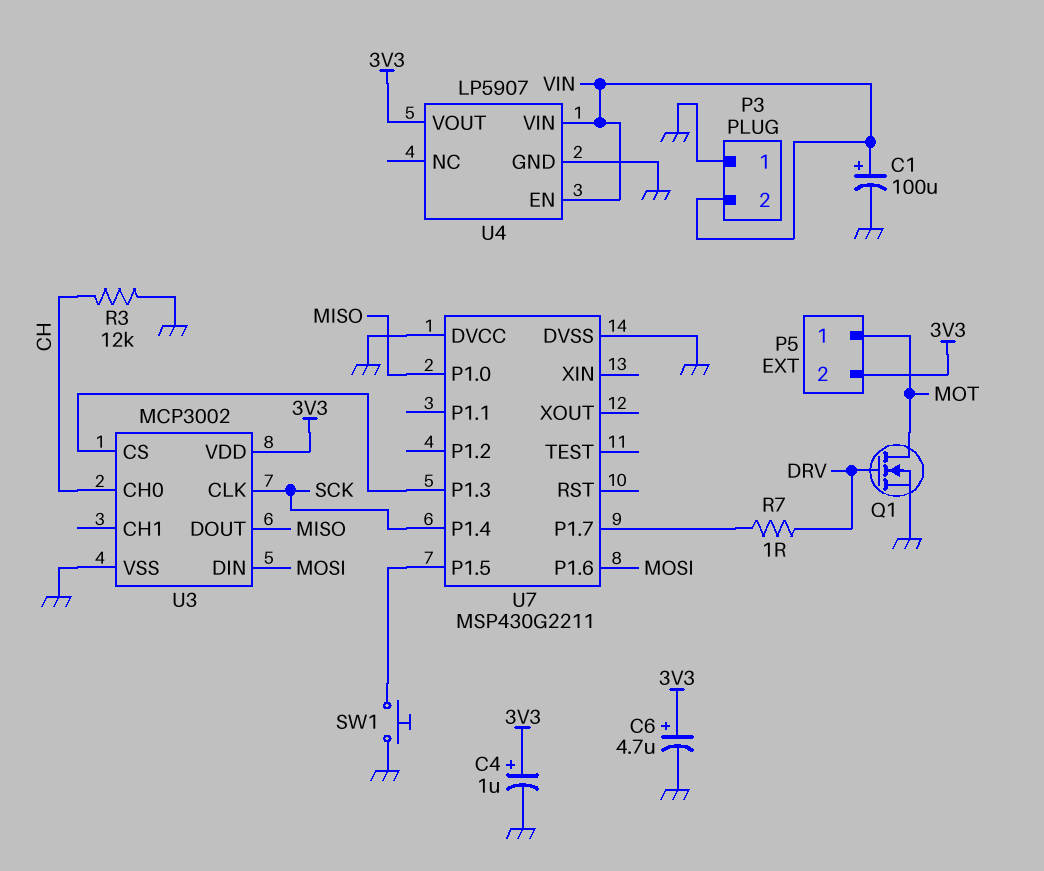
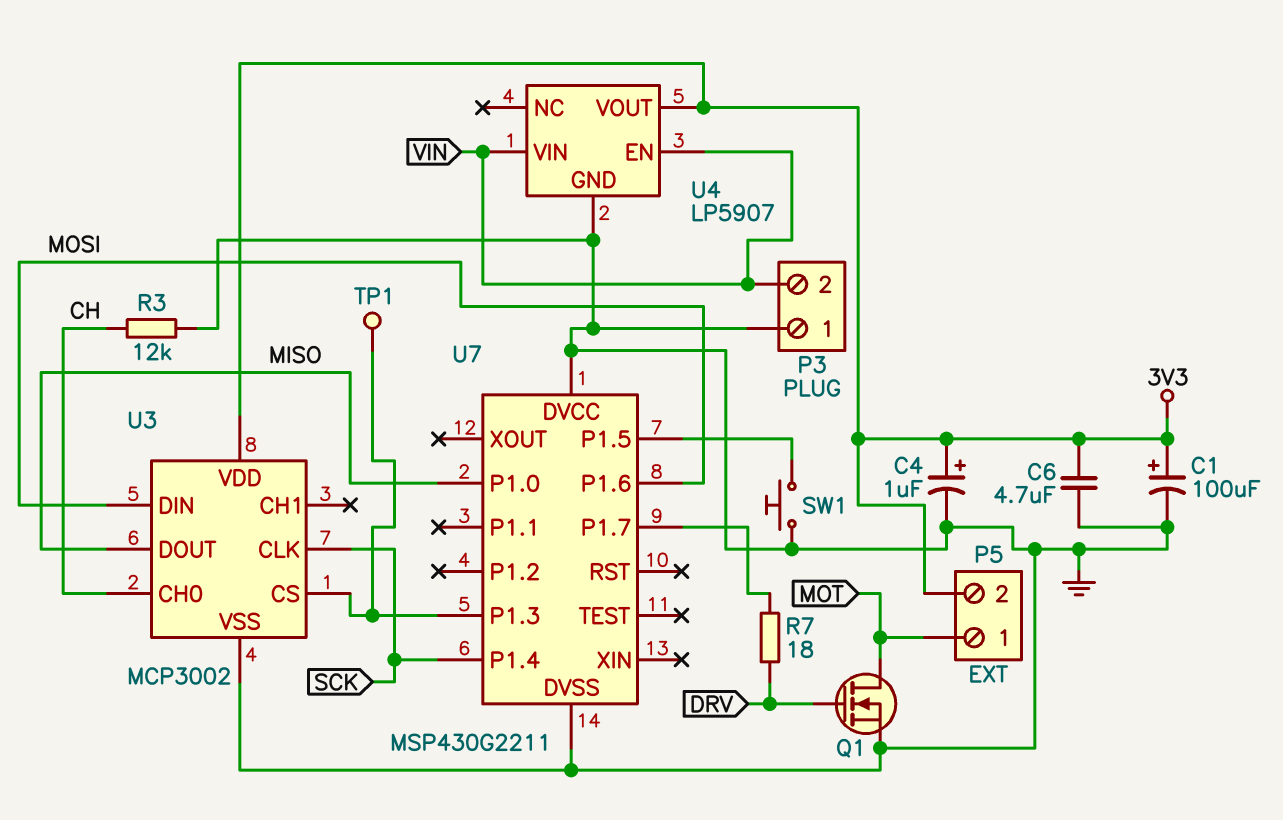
C1: 100uF (plus VIN, minus GND) -> 100uF (plus 3V3, minus GND)
C6: 4.7uF (plus 3V3, minus GND) -> 4.7uF (3V3, GND)
R7: 1 (DRV, U7/P1.7) -> 18 (DRV, U7/P1.7)
TP1: none -> test point (U3/CS)

